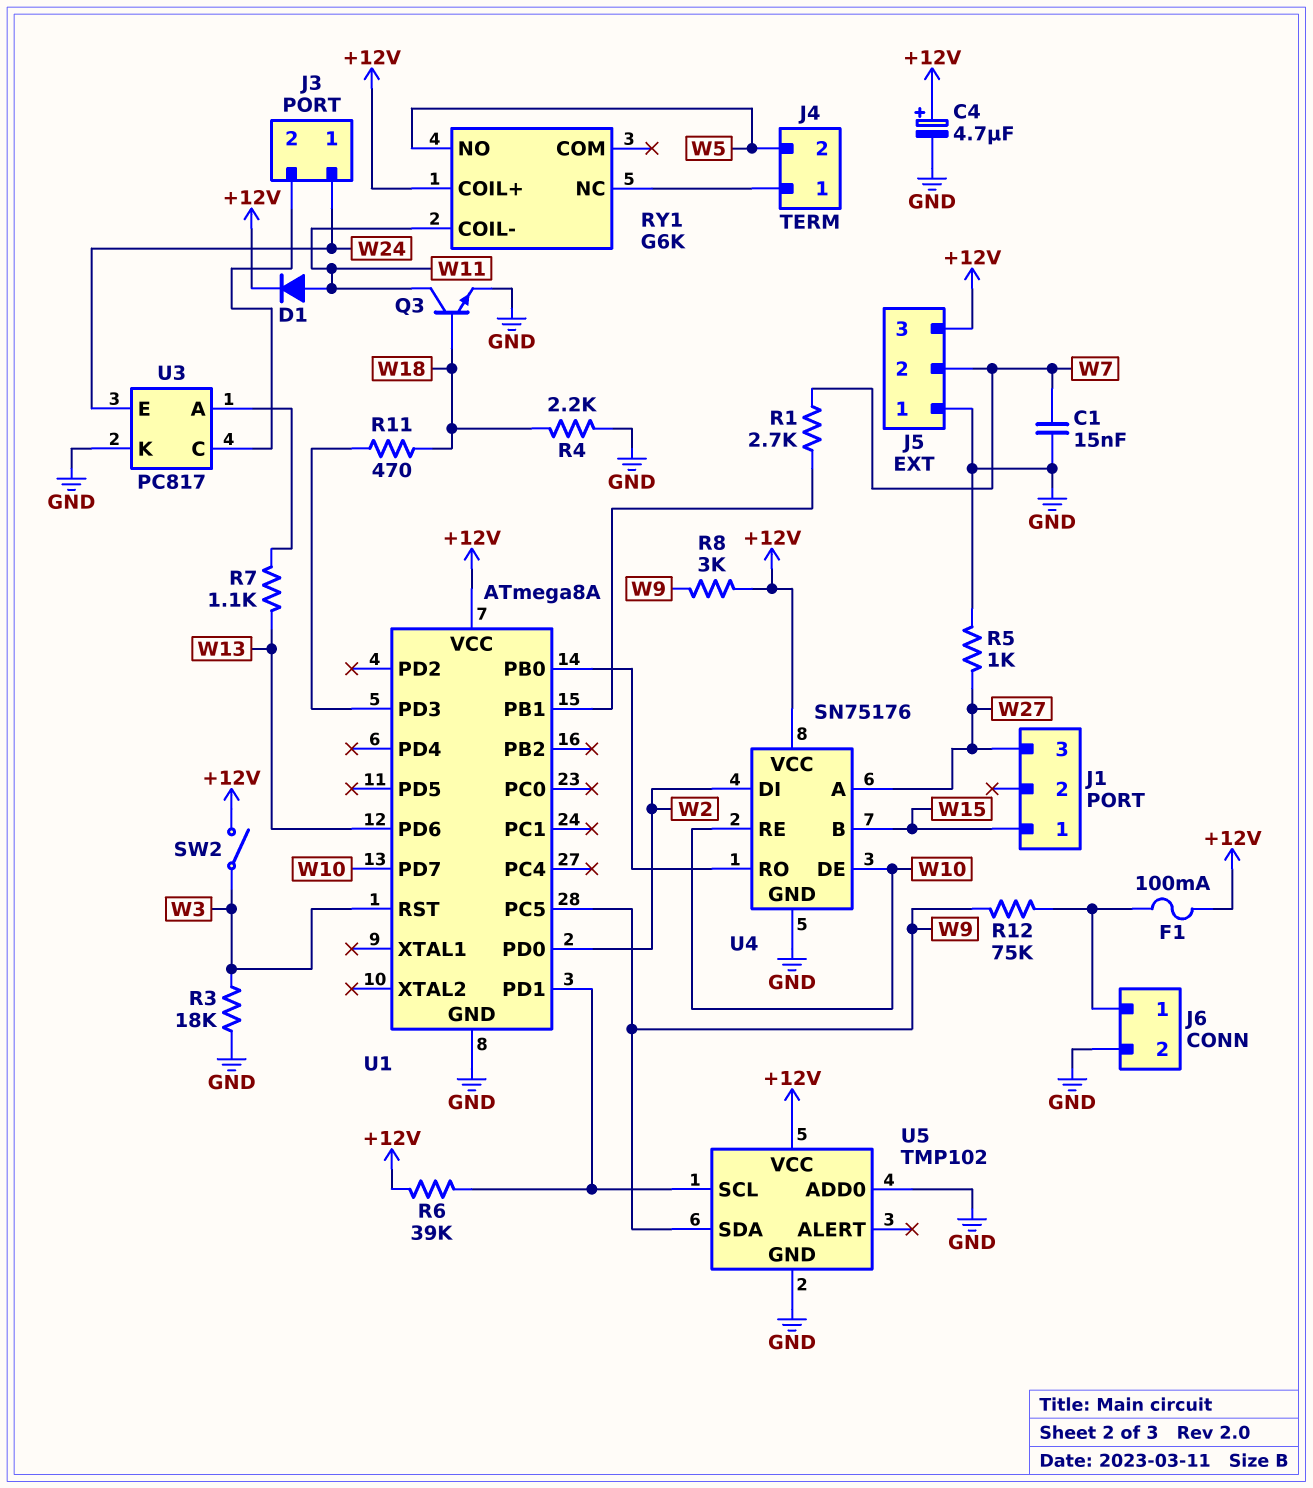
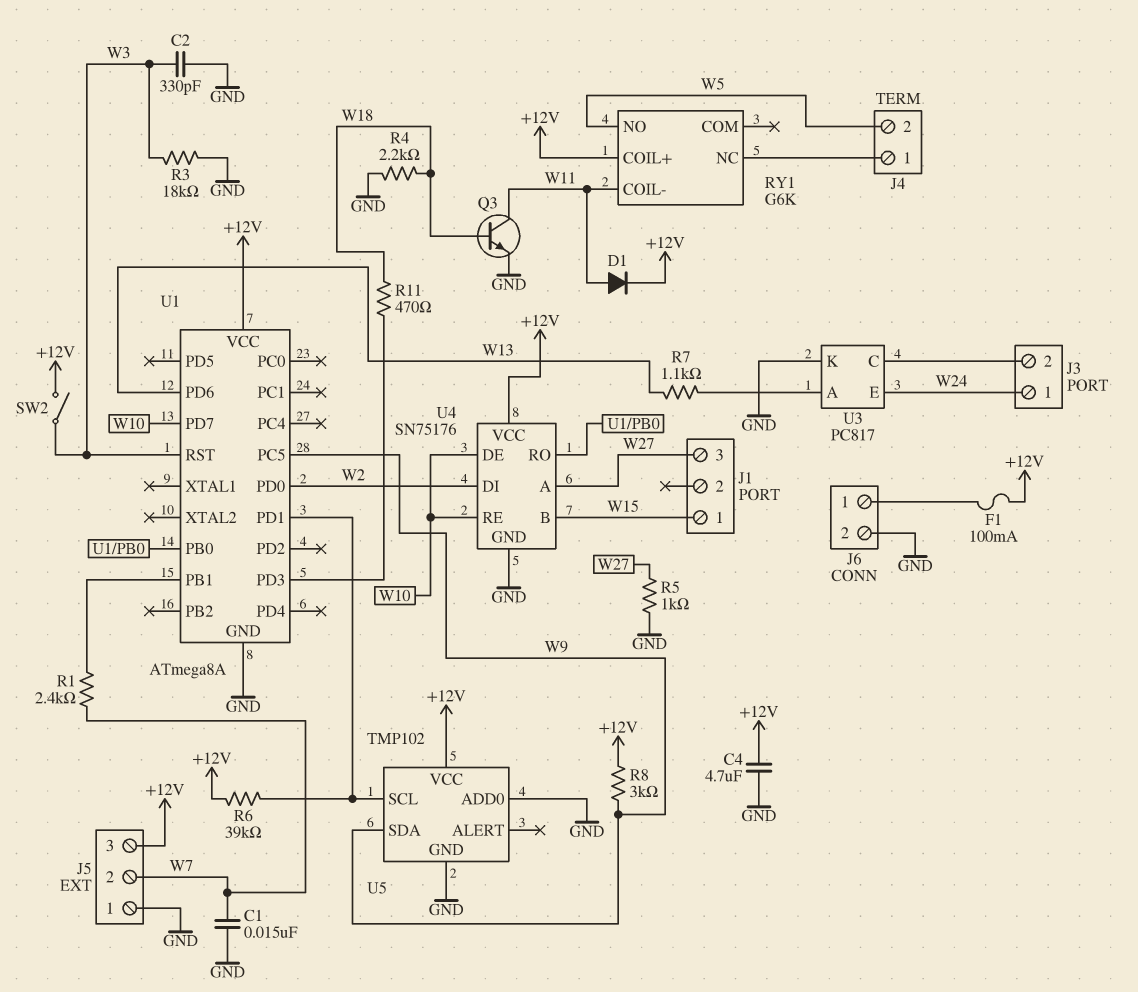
C2: none -> 330pF (GND, W3)
C4: 4.7uF (plus +12V, minus GND) -> 4.7uF (+12V, GND)
R1: 2.7k (U1/PB1, W7) -> 2.4k (U1/PB1, W7)
R12: 75k (J6/1, W9) -> none

